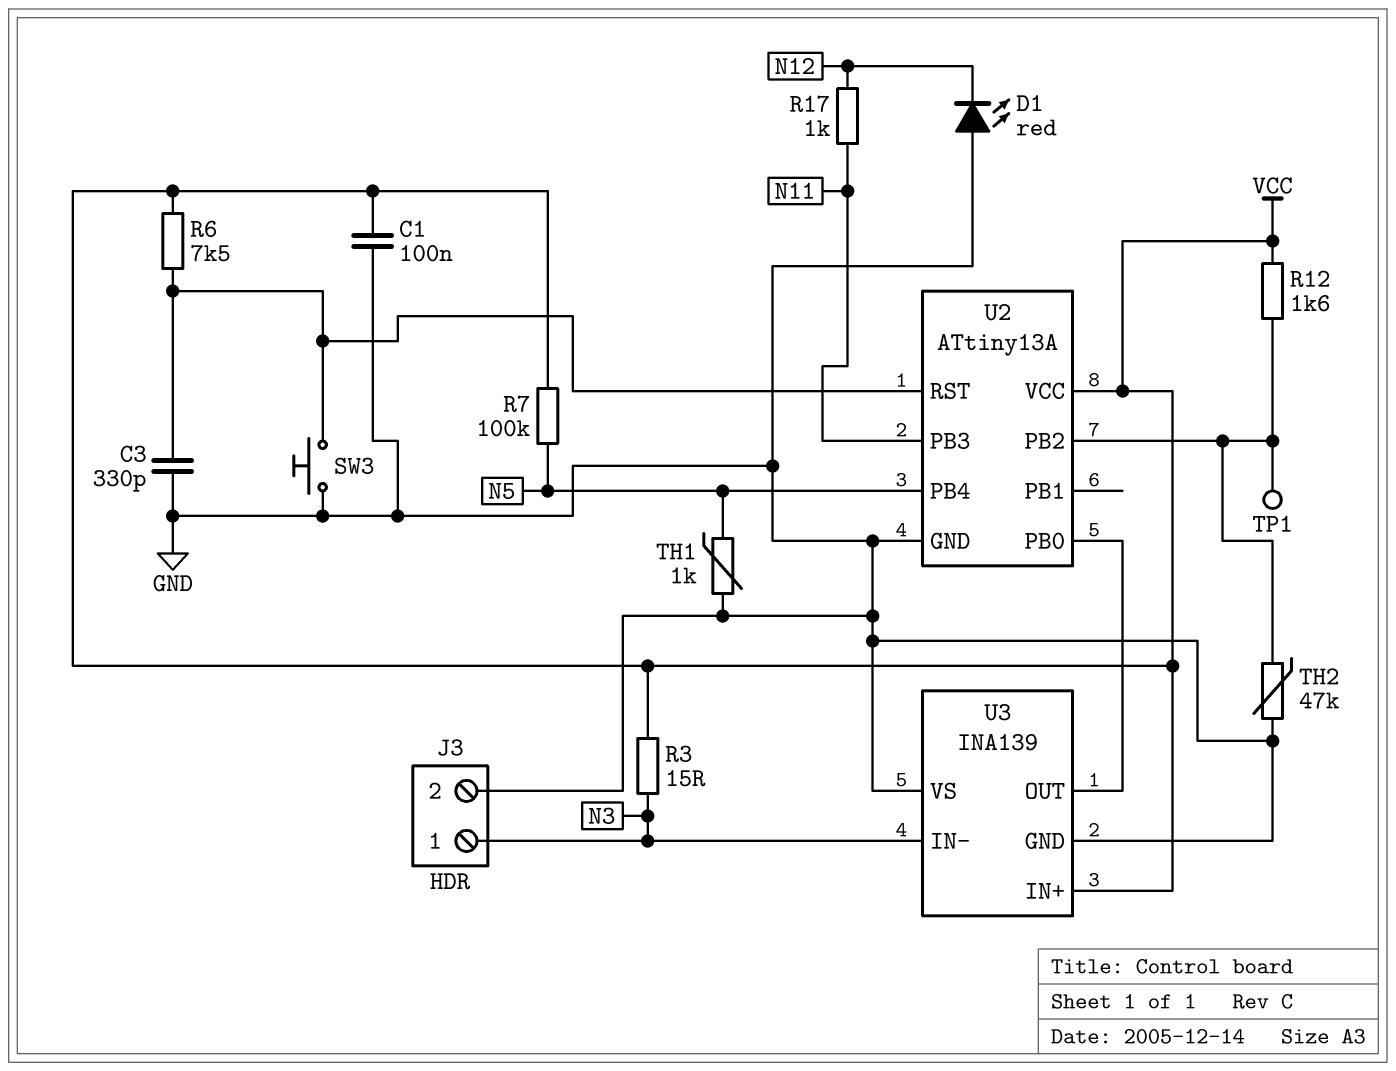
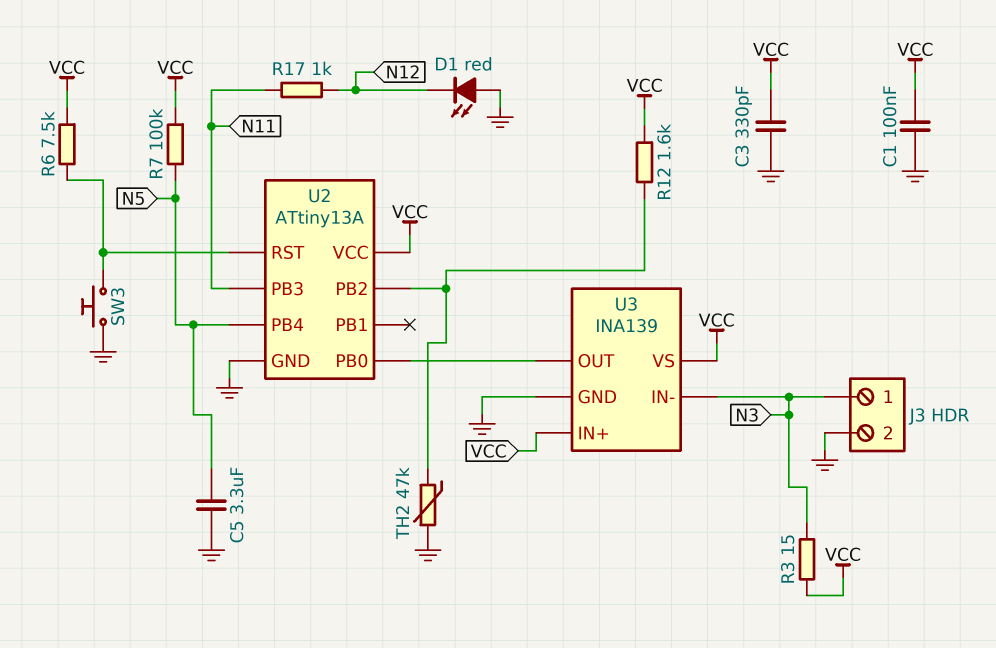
C3: 330pF (GND, U2/RST) -> 330pF (GND, VCC)
C5: none -> 3.3uF (GND, N5)
TH1: 1k (GND, N5) -> none
TP1: test point (U2/PB2) -> none
U3 pin VS: GND -> VCC

